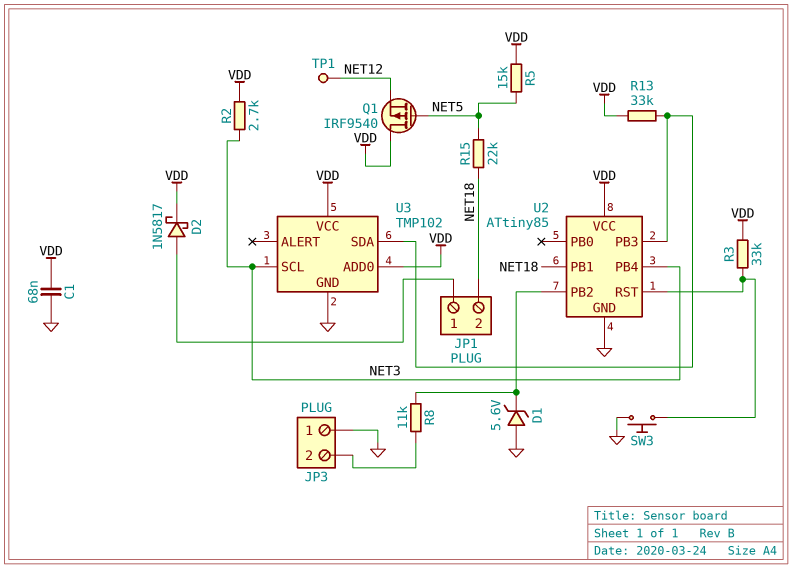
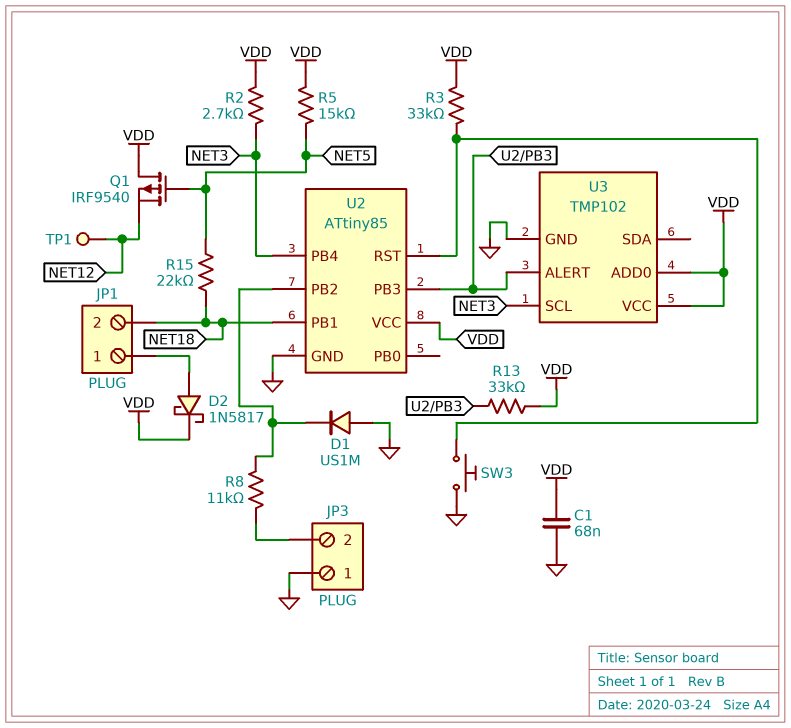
D1: zener 5.6V (A GND, K U2/PB2) -> diode US1M (A GND, K U2/PB2)
U3 pin ALERT: none -> U2/PB3
U3 pin SDA: U2/PB3 -> none

